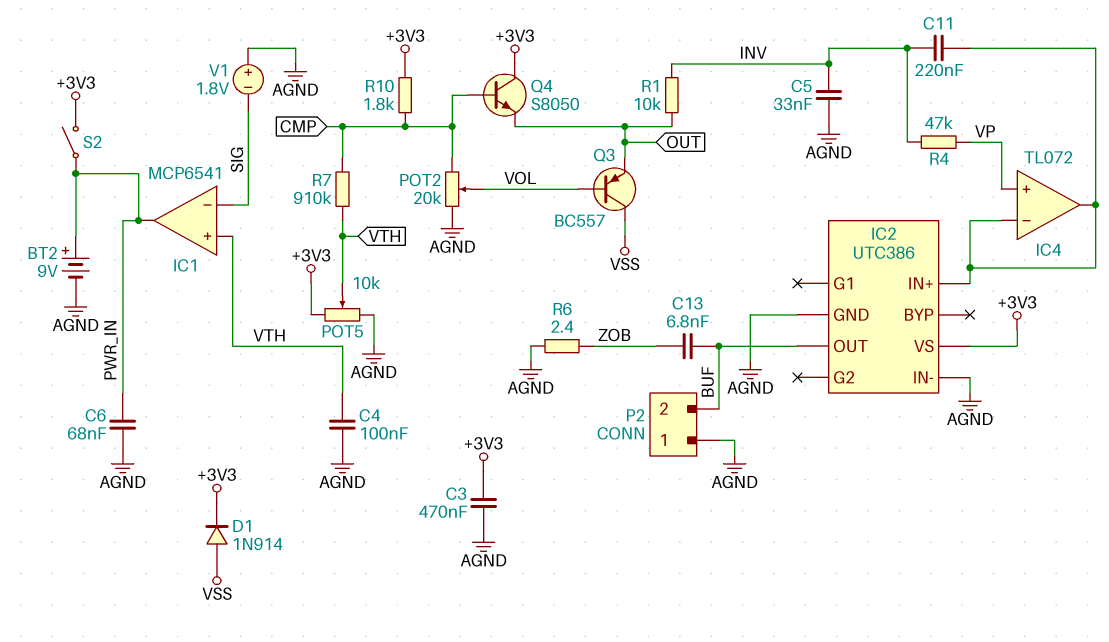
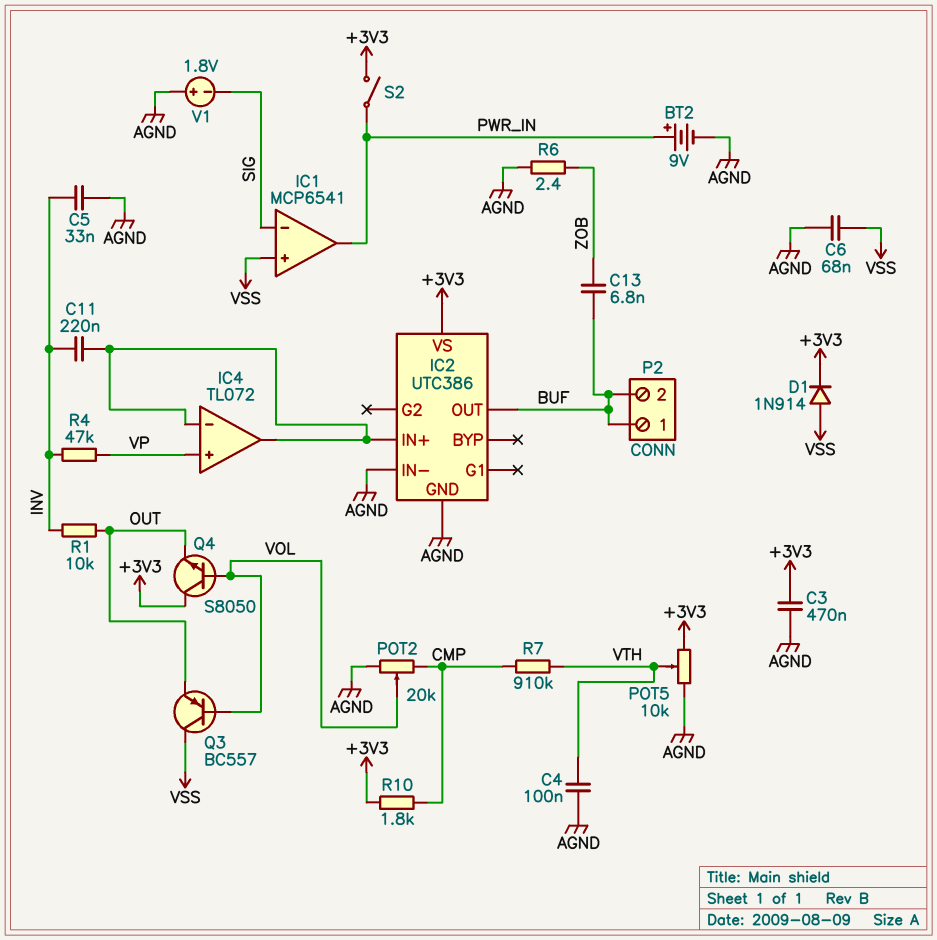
C6: 68nF (AGND, PWR_IN) -> 68nF (AGND, VSS)
IC1 pin in+: VTH -> VSS
P2 pin 1: AGND -> BUF
Q4: NPN S8050 (B CMP, C +3V3, E OUT) -> NPN S8050 (B VOL, C +3V3, E OUT)

